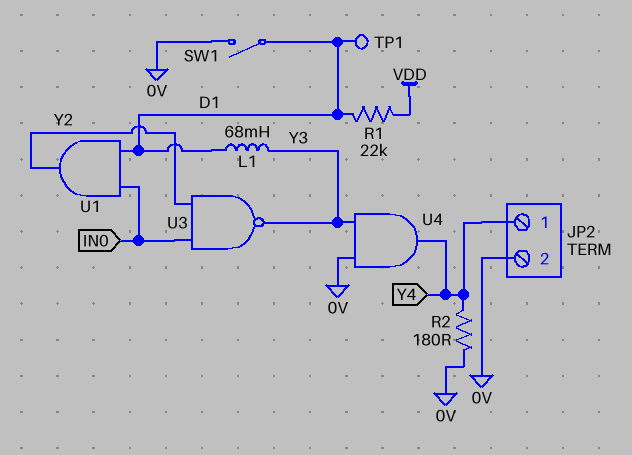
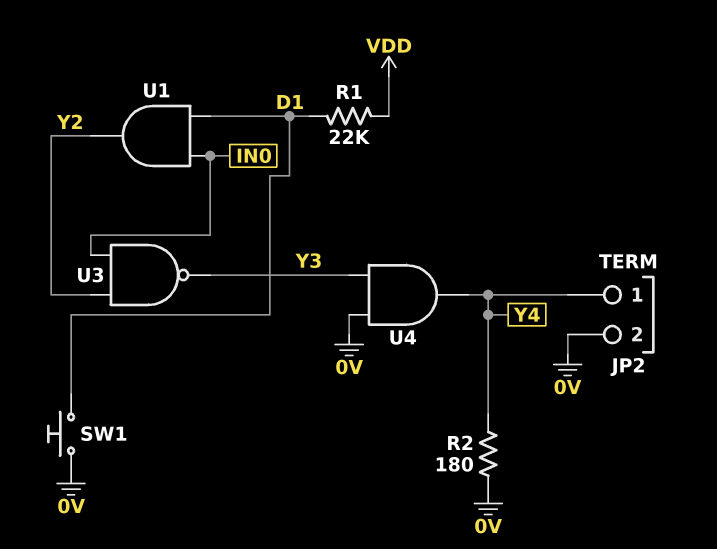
L1: 68mH (D1, Y3) -> none
SW1: switch (0V, D1) -> button (0V, D1)
TP1: test point (D1) -> none

